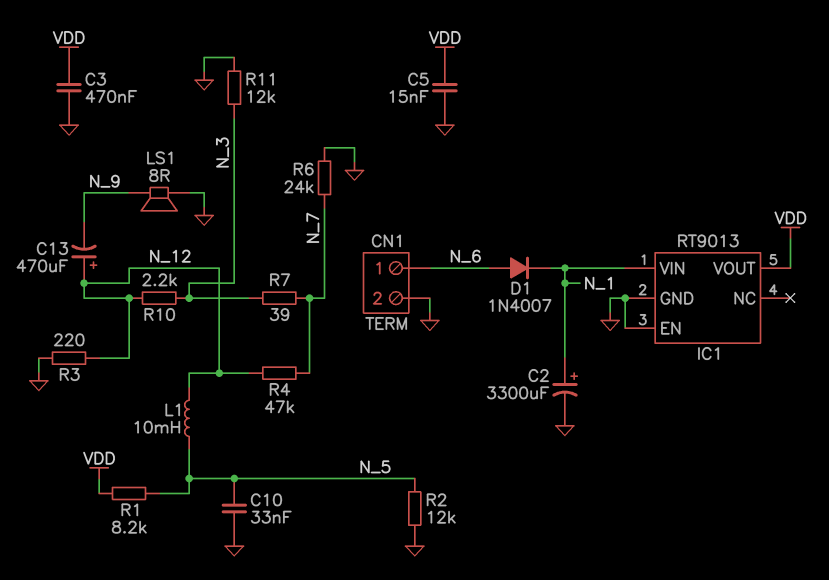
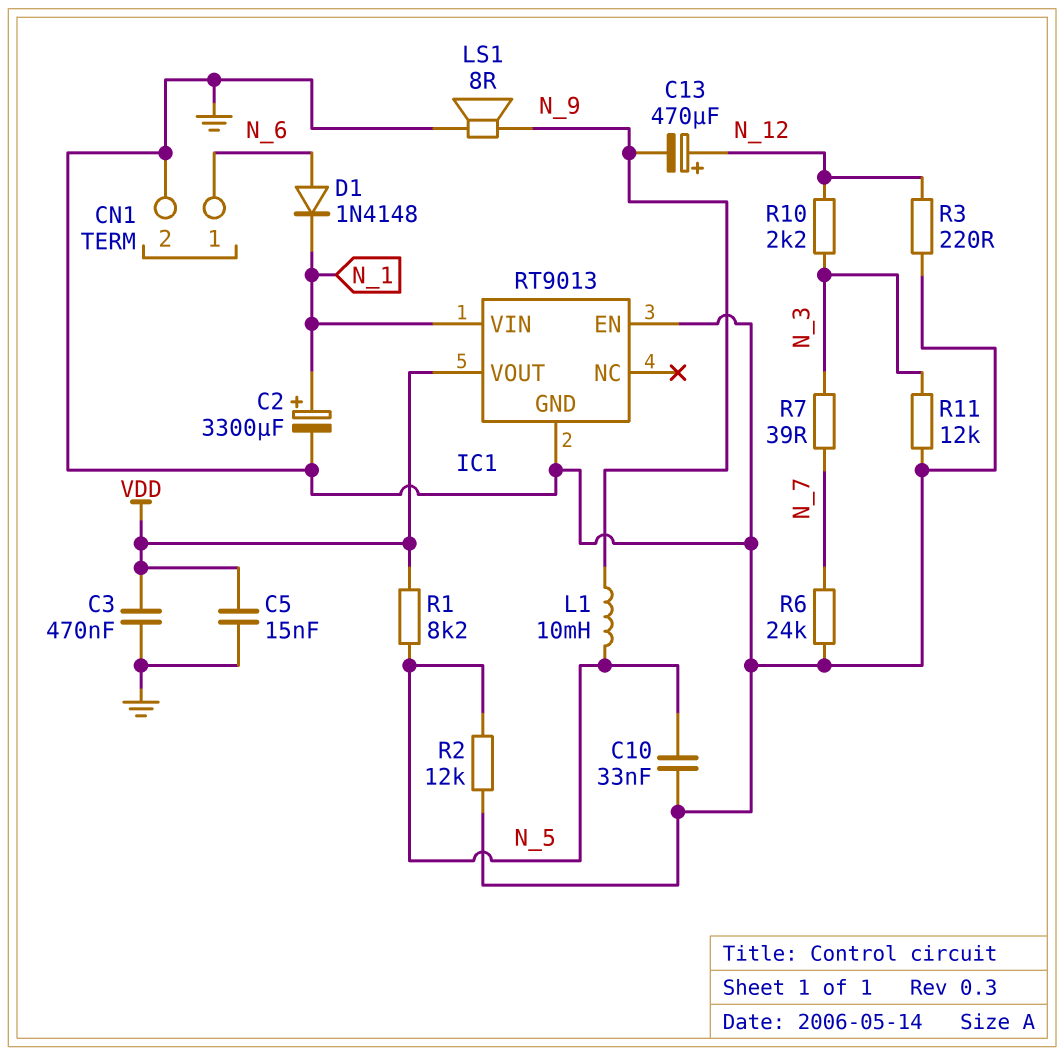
D1: diode 1N4007 (A N_6, K N_1) -> diode 1N4148 (A N_6, K N_1)
L1: 10mH (N_5, N_12) -> 10mH (N_5, N_9)
R4: 47k (N_7, N_12) -> none

